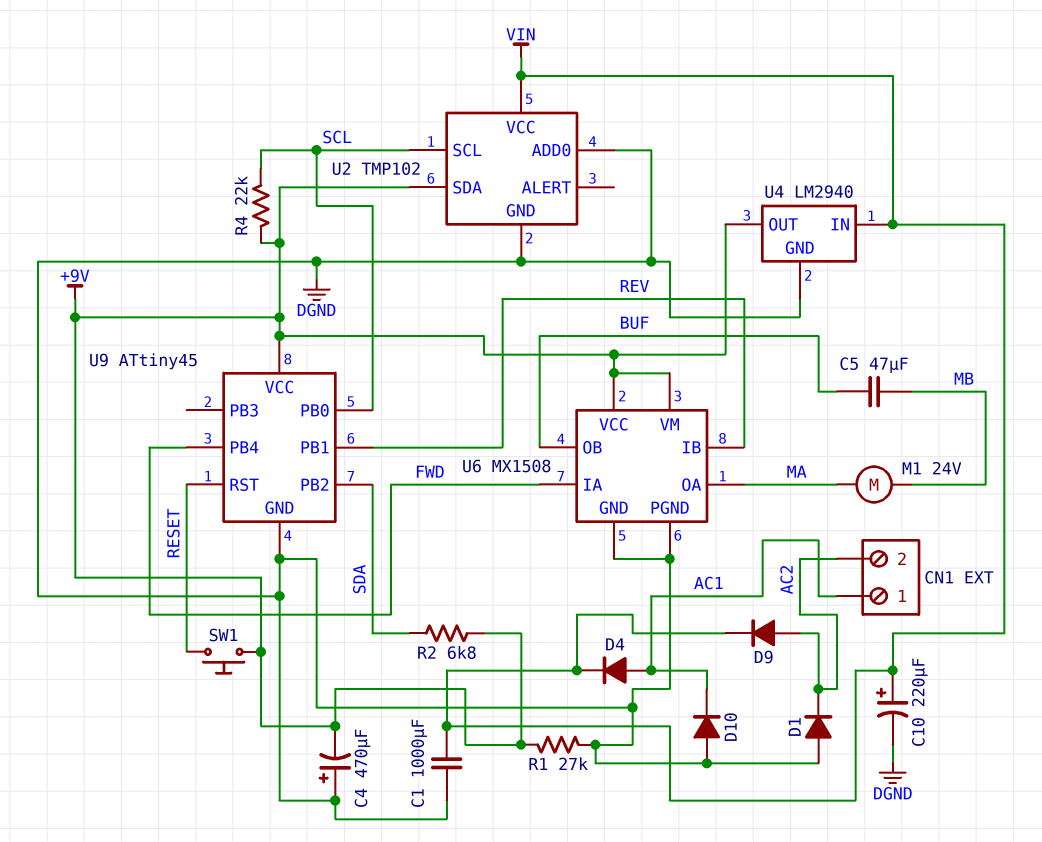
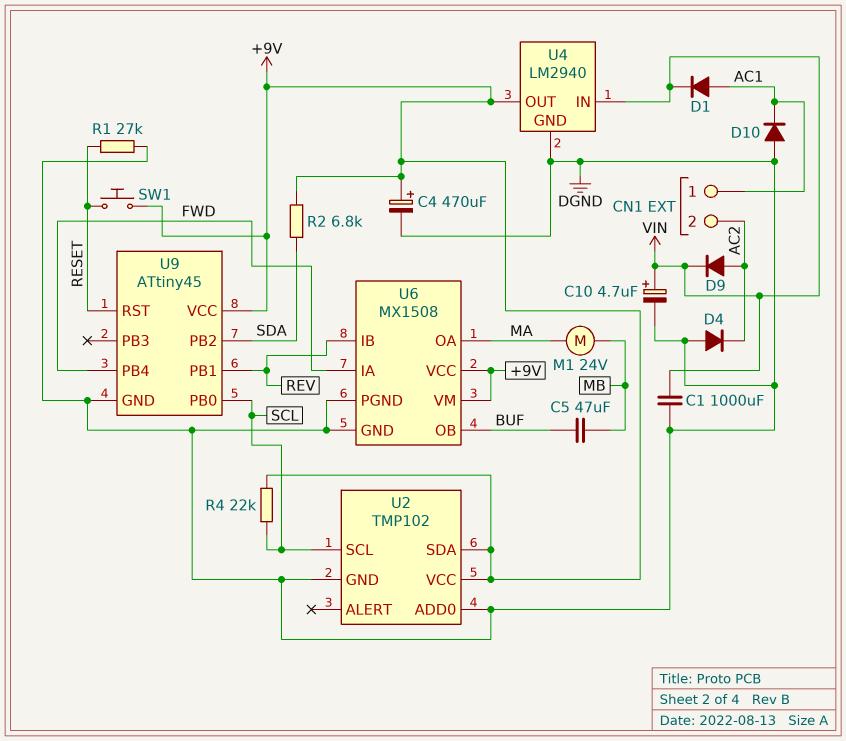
C4: 470uF (plus DGND, minus +9V) -> 470uF (plus +9V, minus DGND)
C10: 220uF (plus VIN, minus DGND) -> 4.7uF (plus VIN, minus DGND)
D1: diode (A DGND, K AC2) -> diode (A AC1, K VIN)
D4: diode (A AC1, K VIN) -> diode (A DGND, K AC2)
R1: 27k (+9V, DGND) -> 27k (DGND, RESET)
U2 pin VCC: VIN -> +9V

